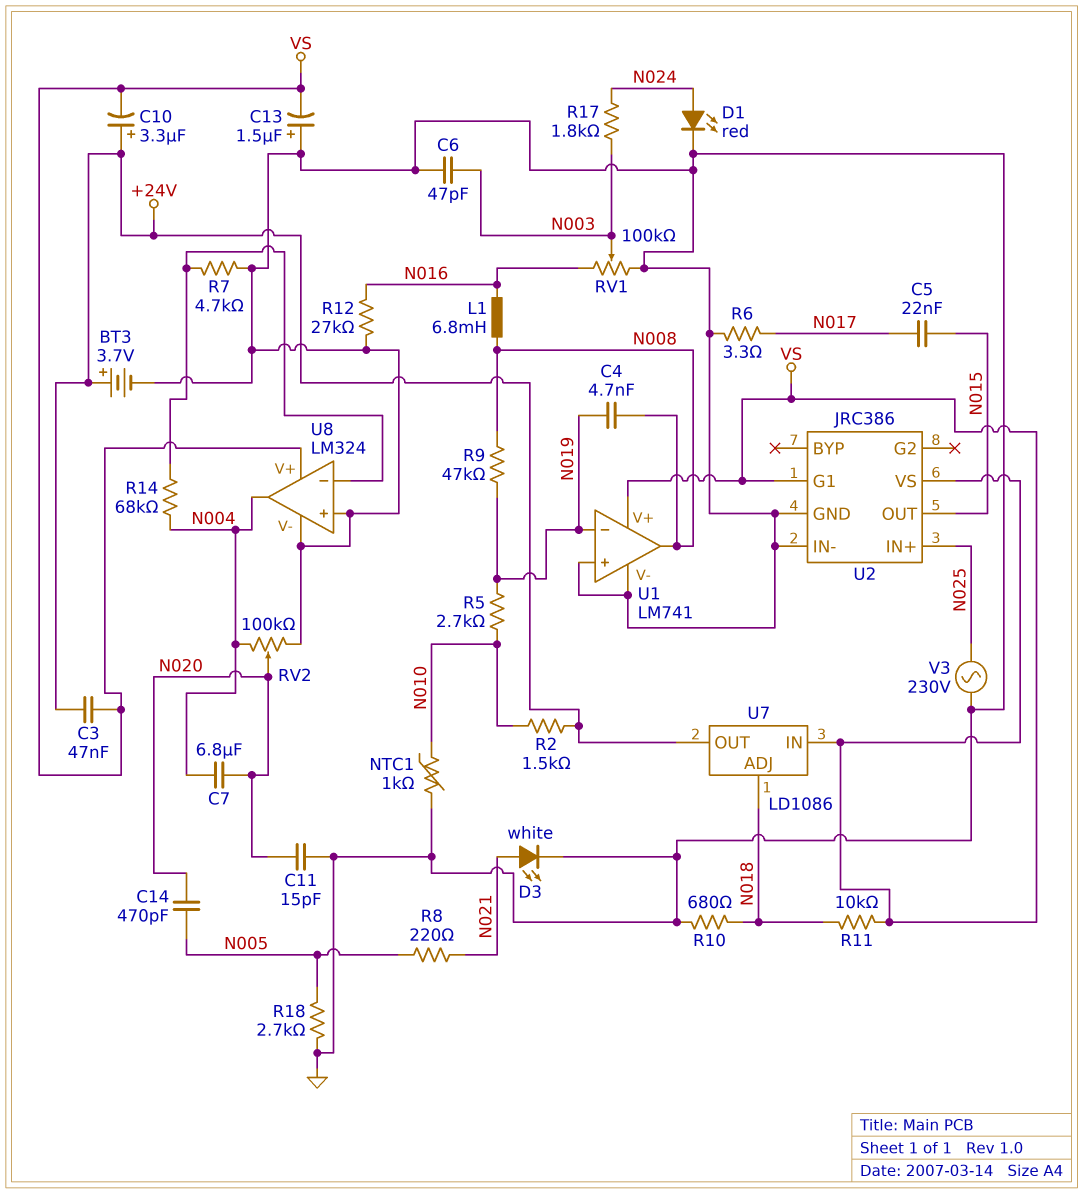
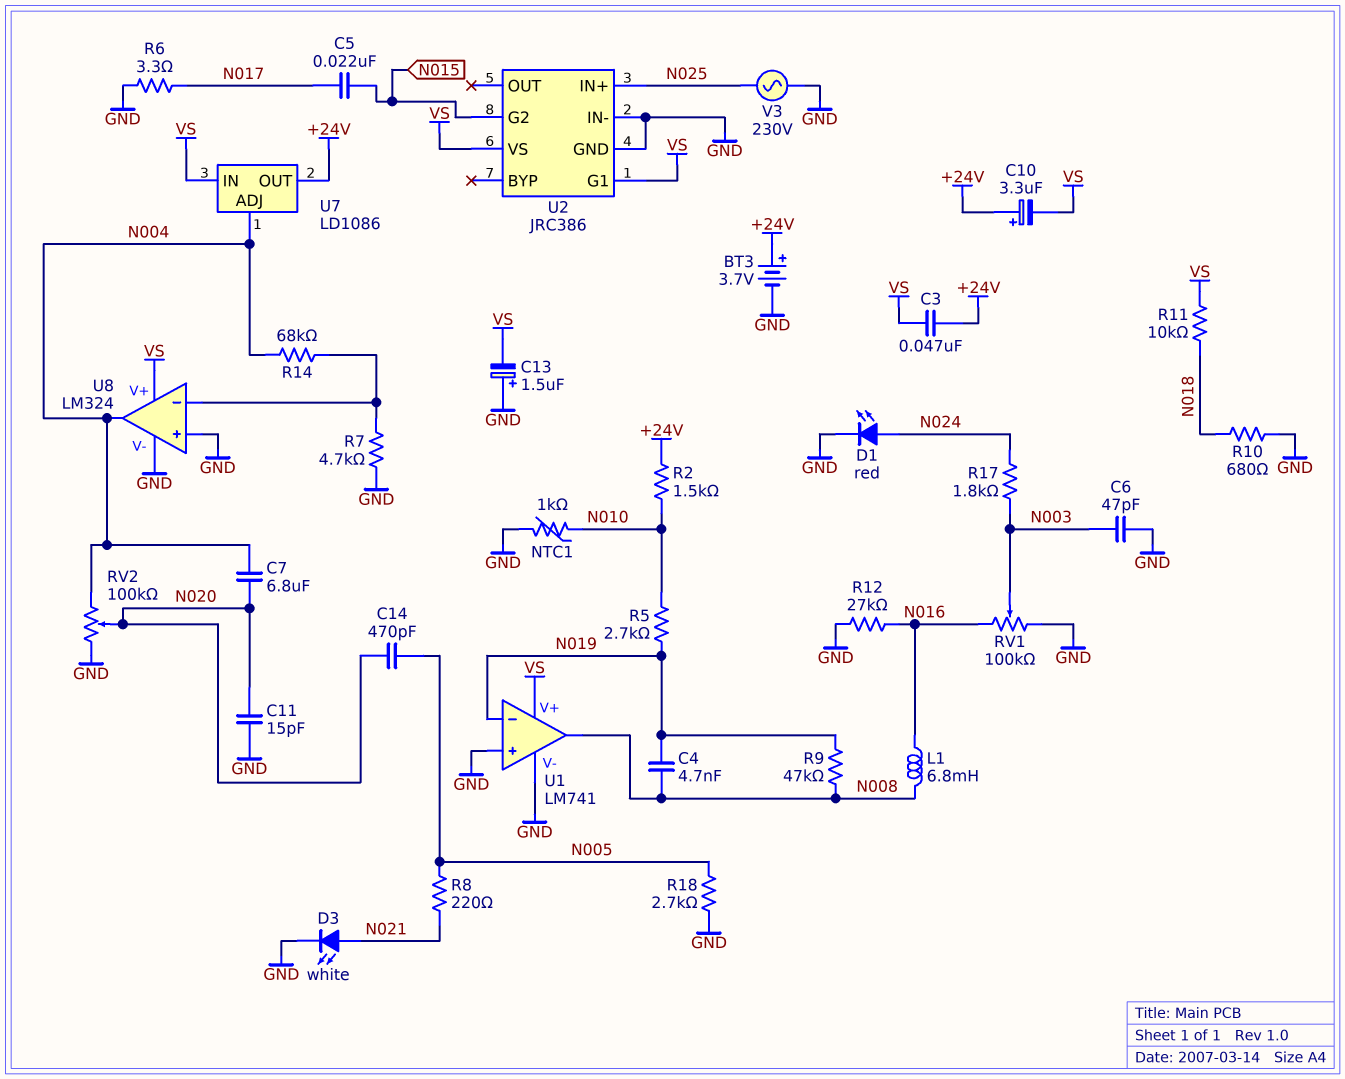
U2 pin G2: none -> N015
U2 pin OUT: N015 -> none
U7 pin ADJ: N018 -> N004

